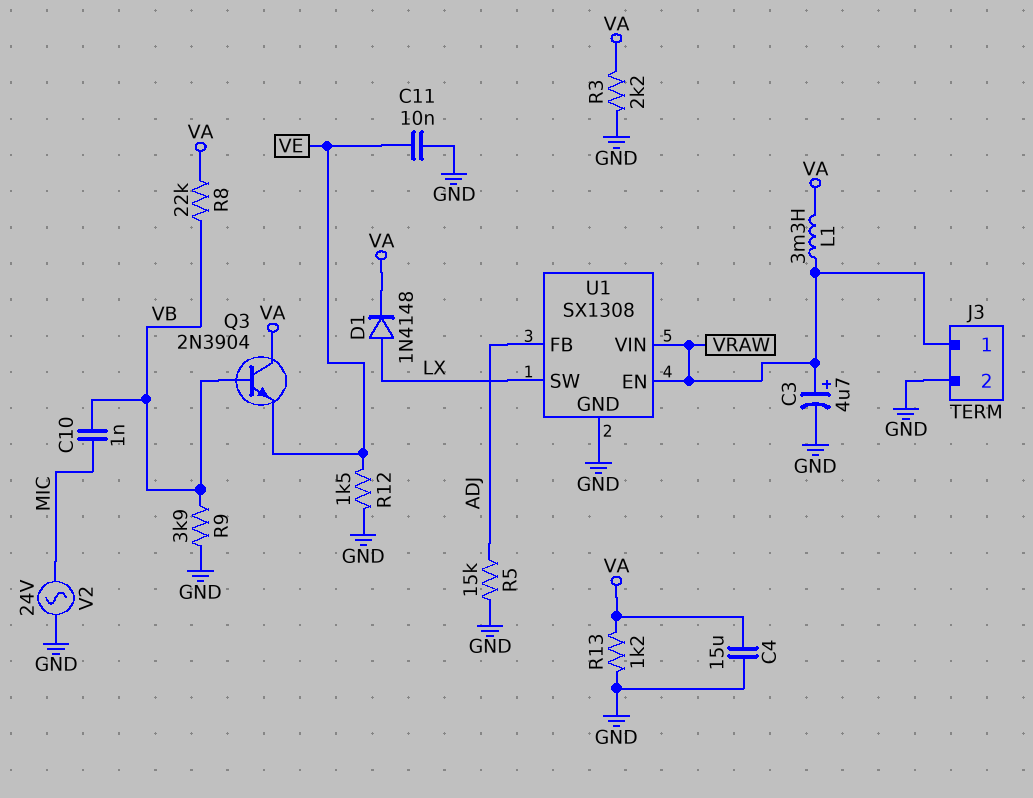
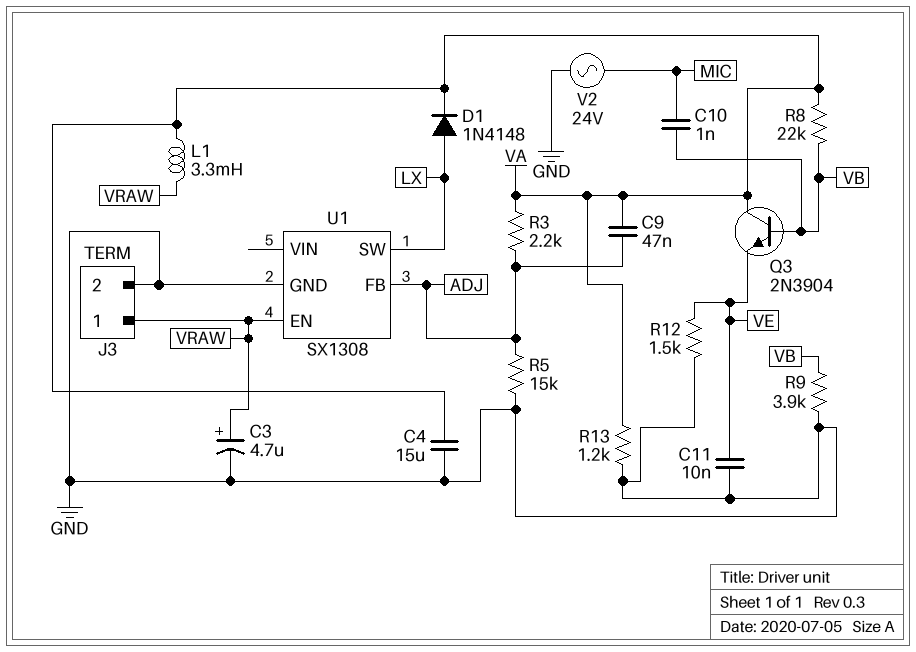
C9: none -> 47nF (ADJ, VA)
R3: 2.2k (GND, VA) -> 2.2k (ADJ, VA)
U1 pin VIN: VRAW -> none

